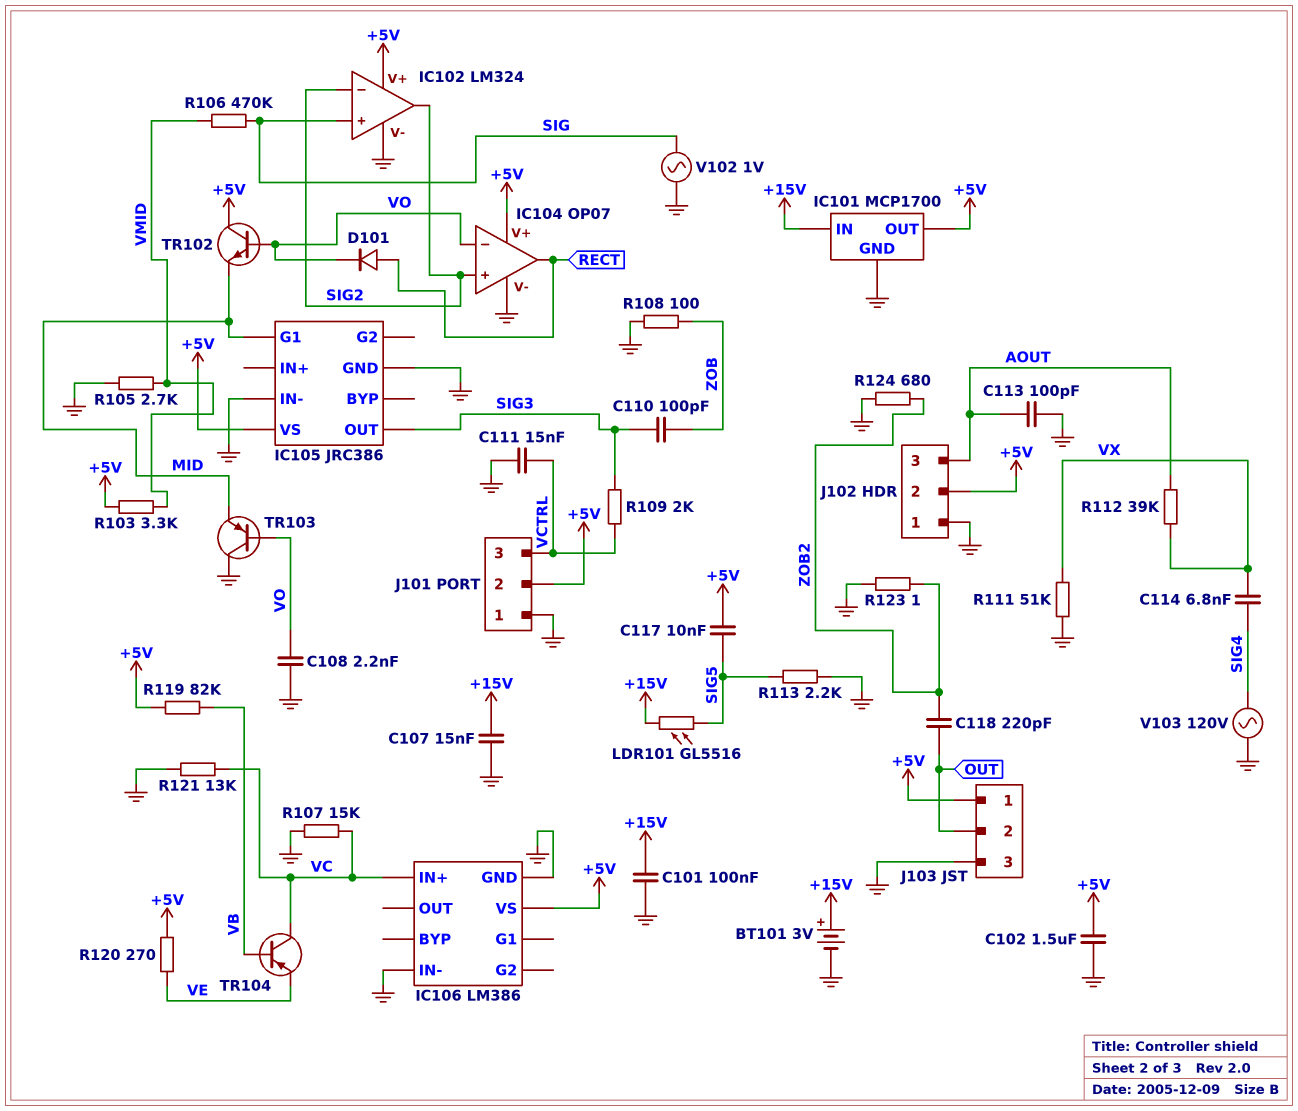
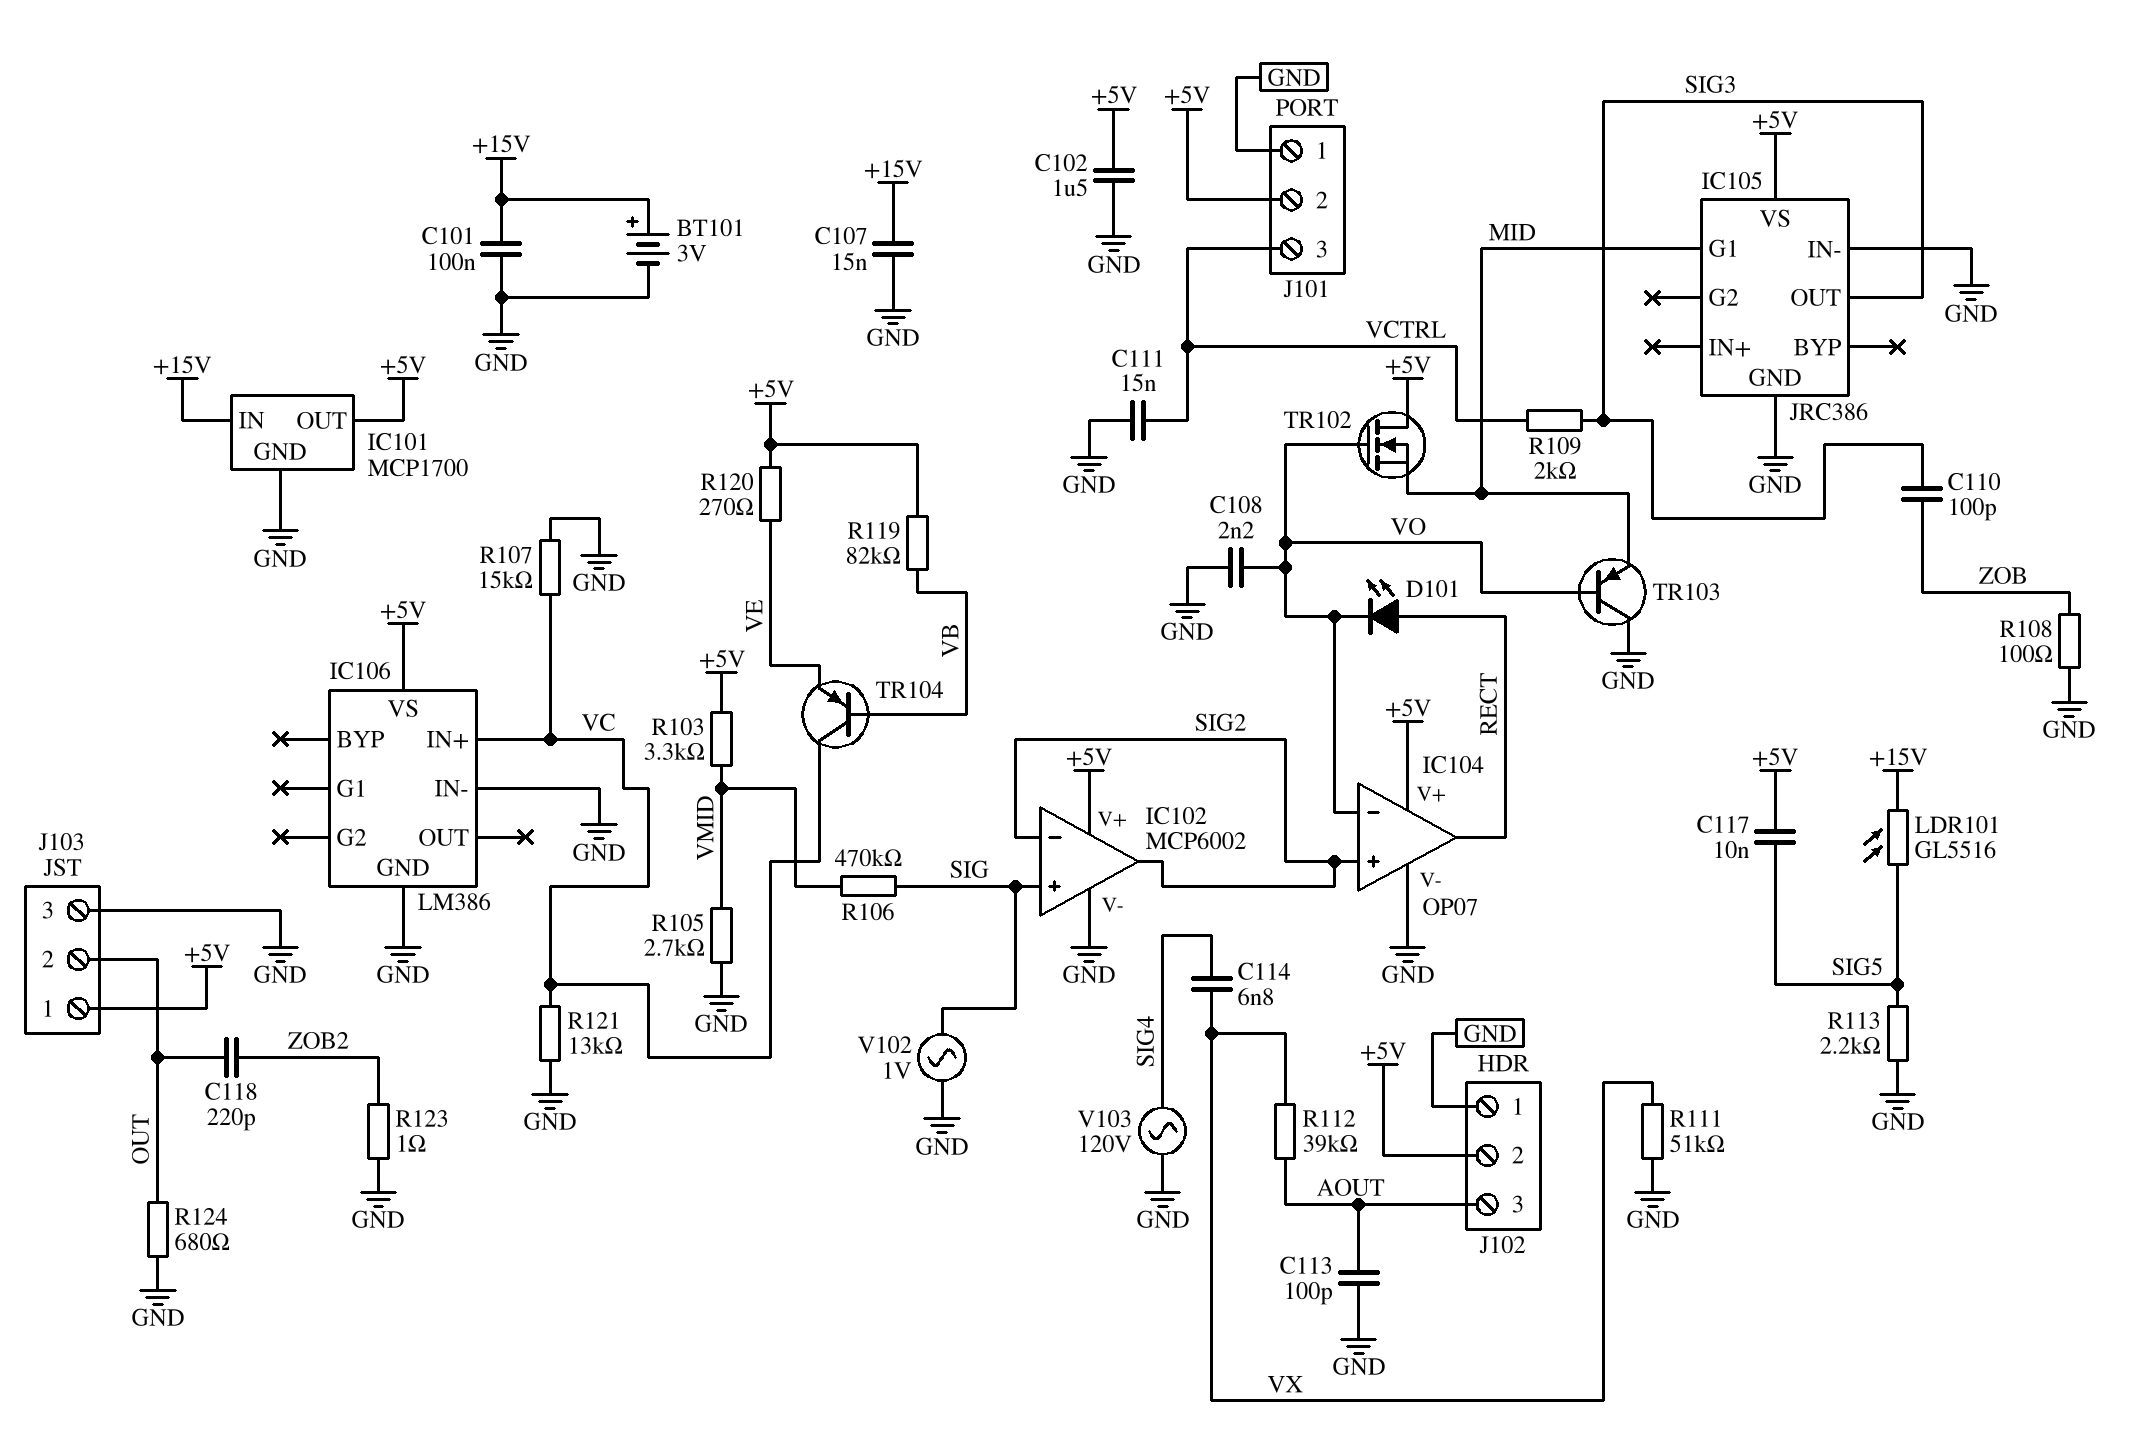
D101: diode (A RECT, K VO) -> LED (A RECT, K VO)
IC102: LM324 -> MCP6002
R124: 680 (GND, ZOB2) -> 680 (GND, OUT)
TR102: NPN (B VO, C +5V, E MID) -> NMOS (G VO, D +5V, S MID)

